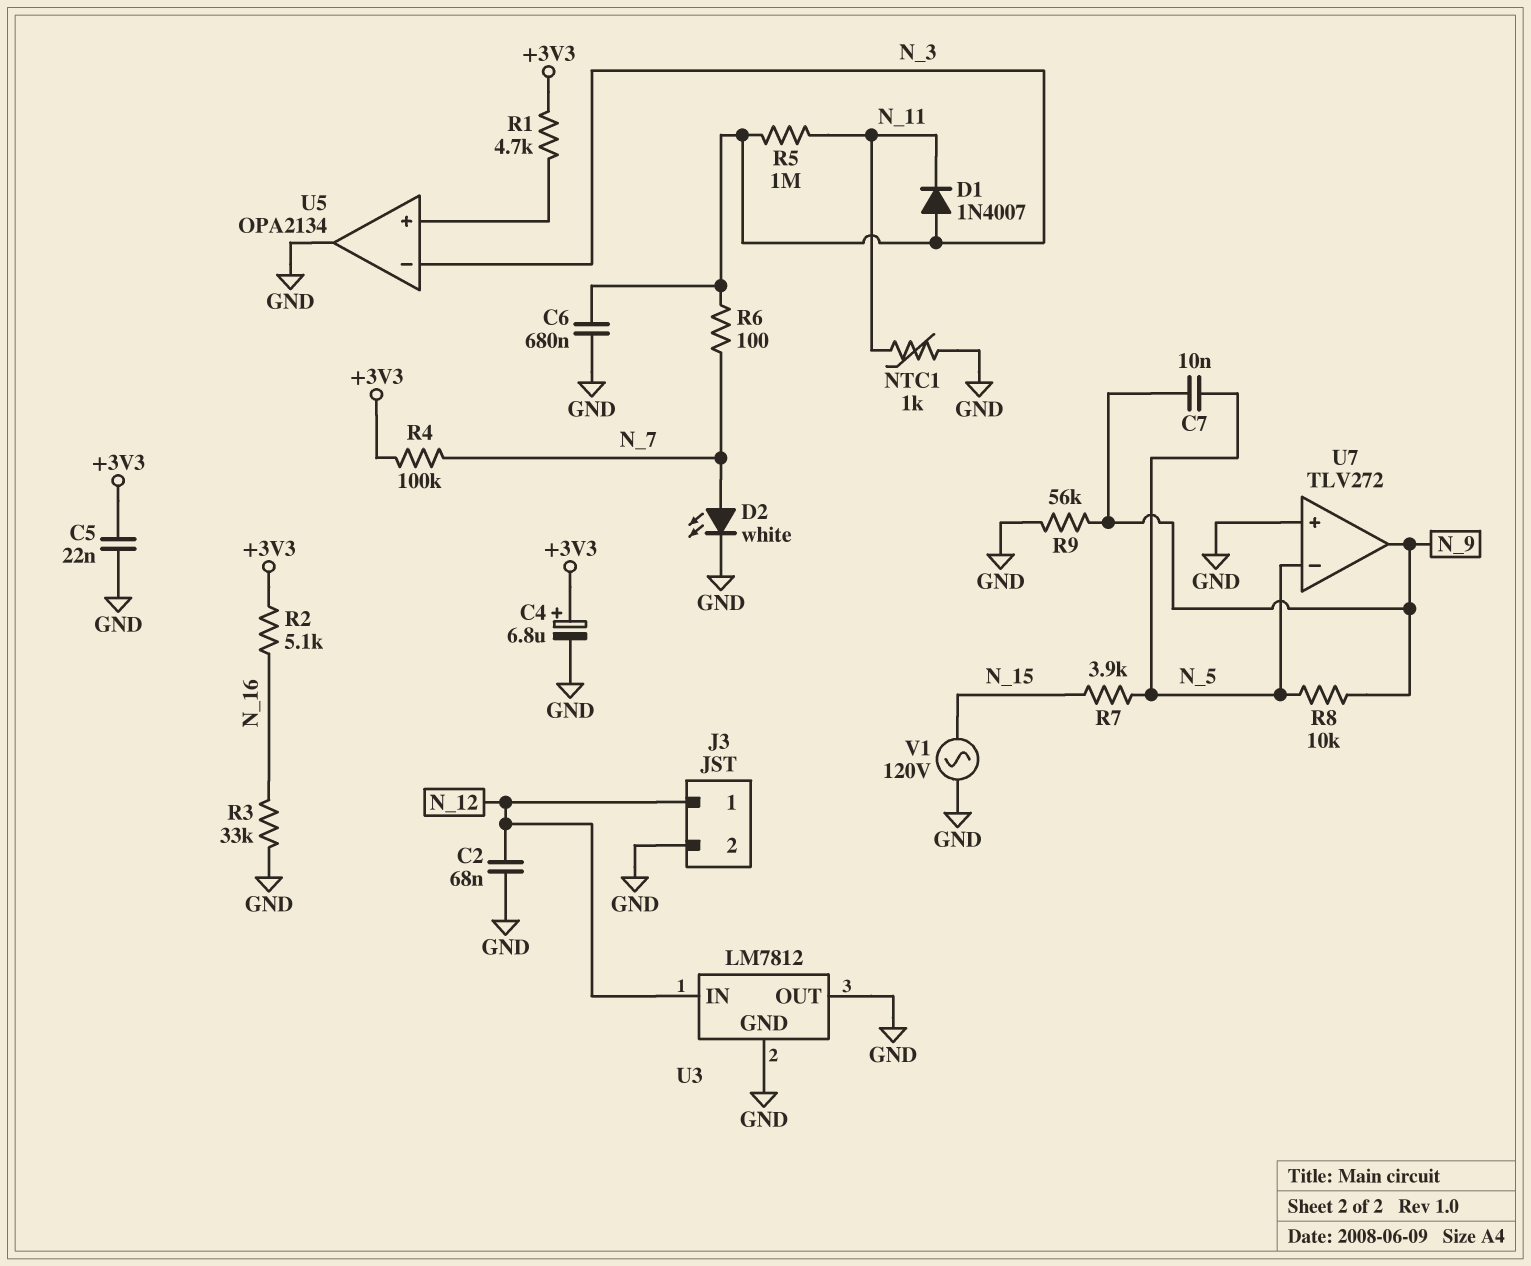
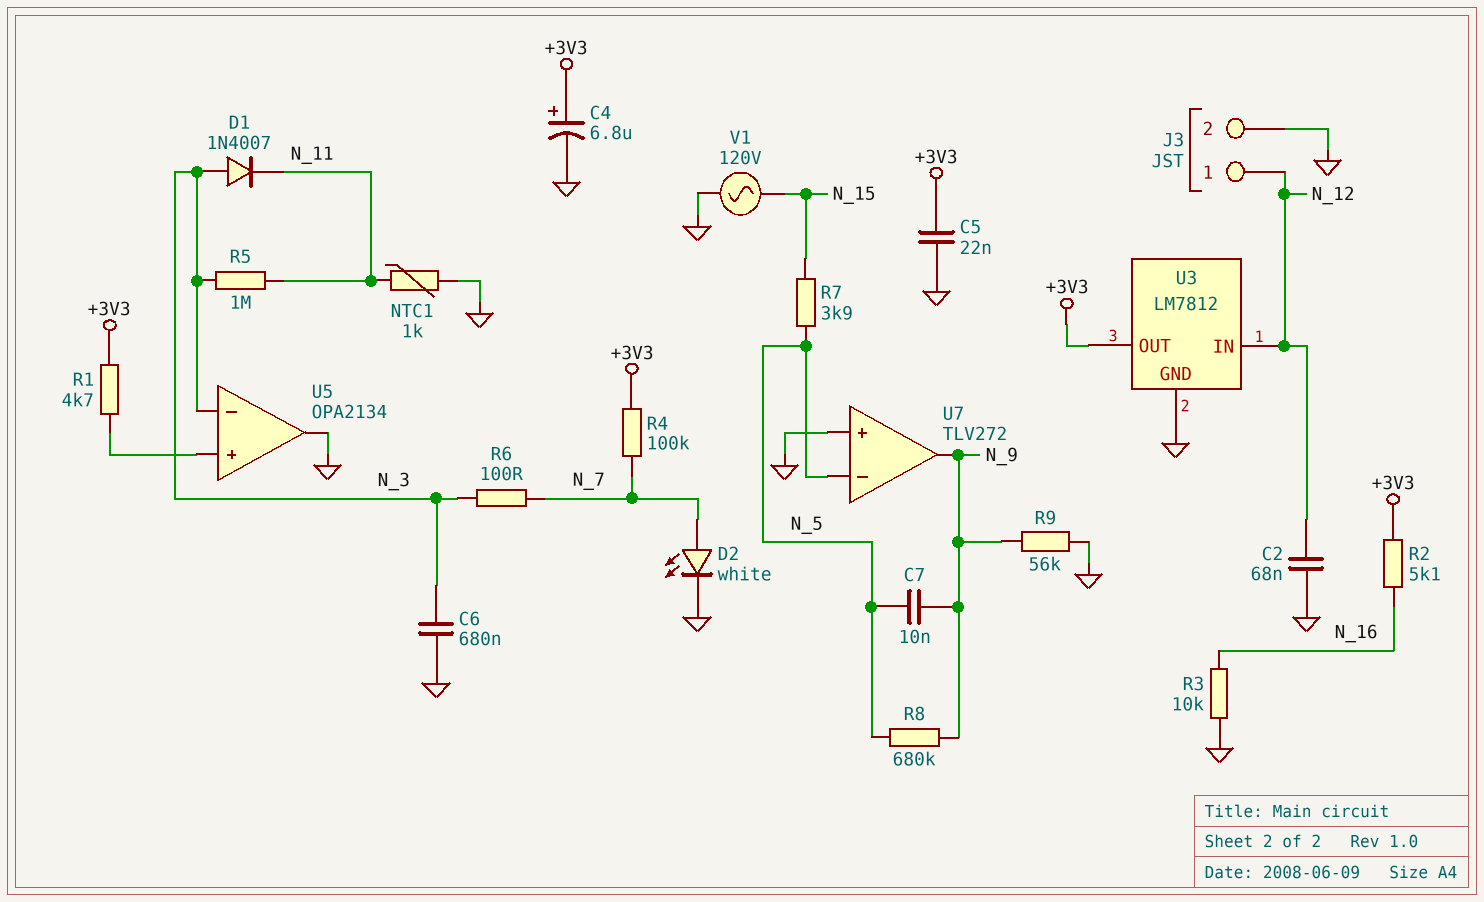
R3: 33k (GND, N_16) -> 10k (GND, N_16)
R8: 10k (N_5, N_9) -> 680k (N_5, N_9)
U3 pin OUT: GND -> +3V3

